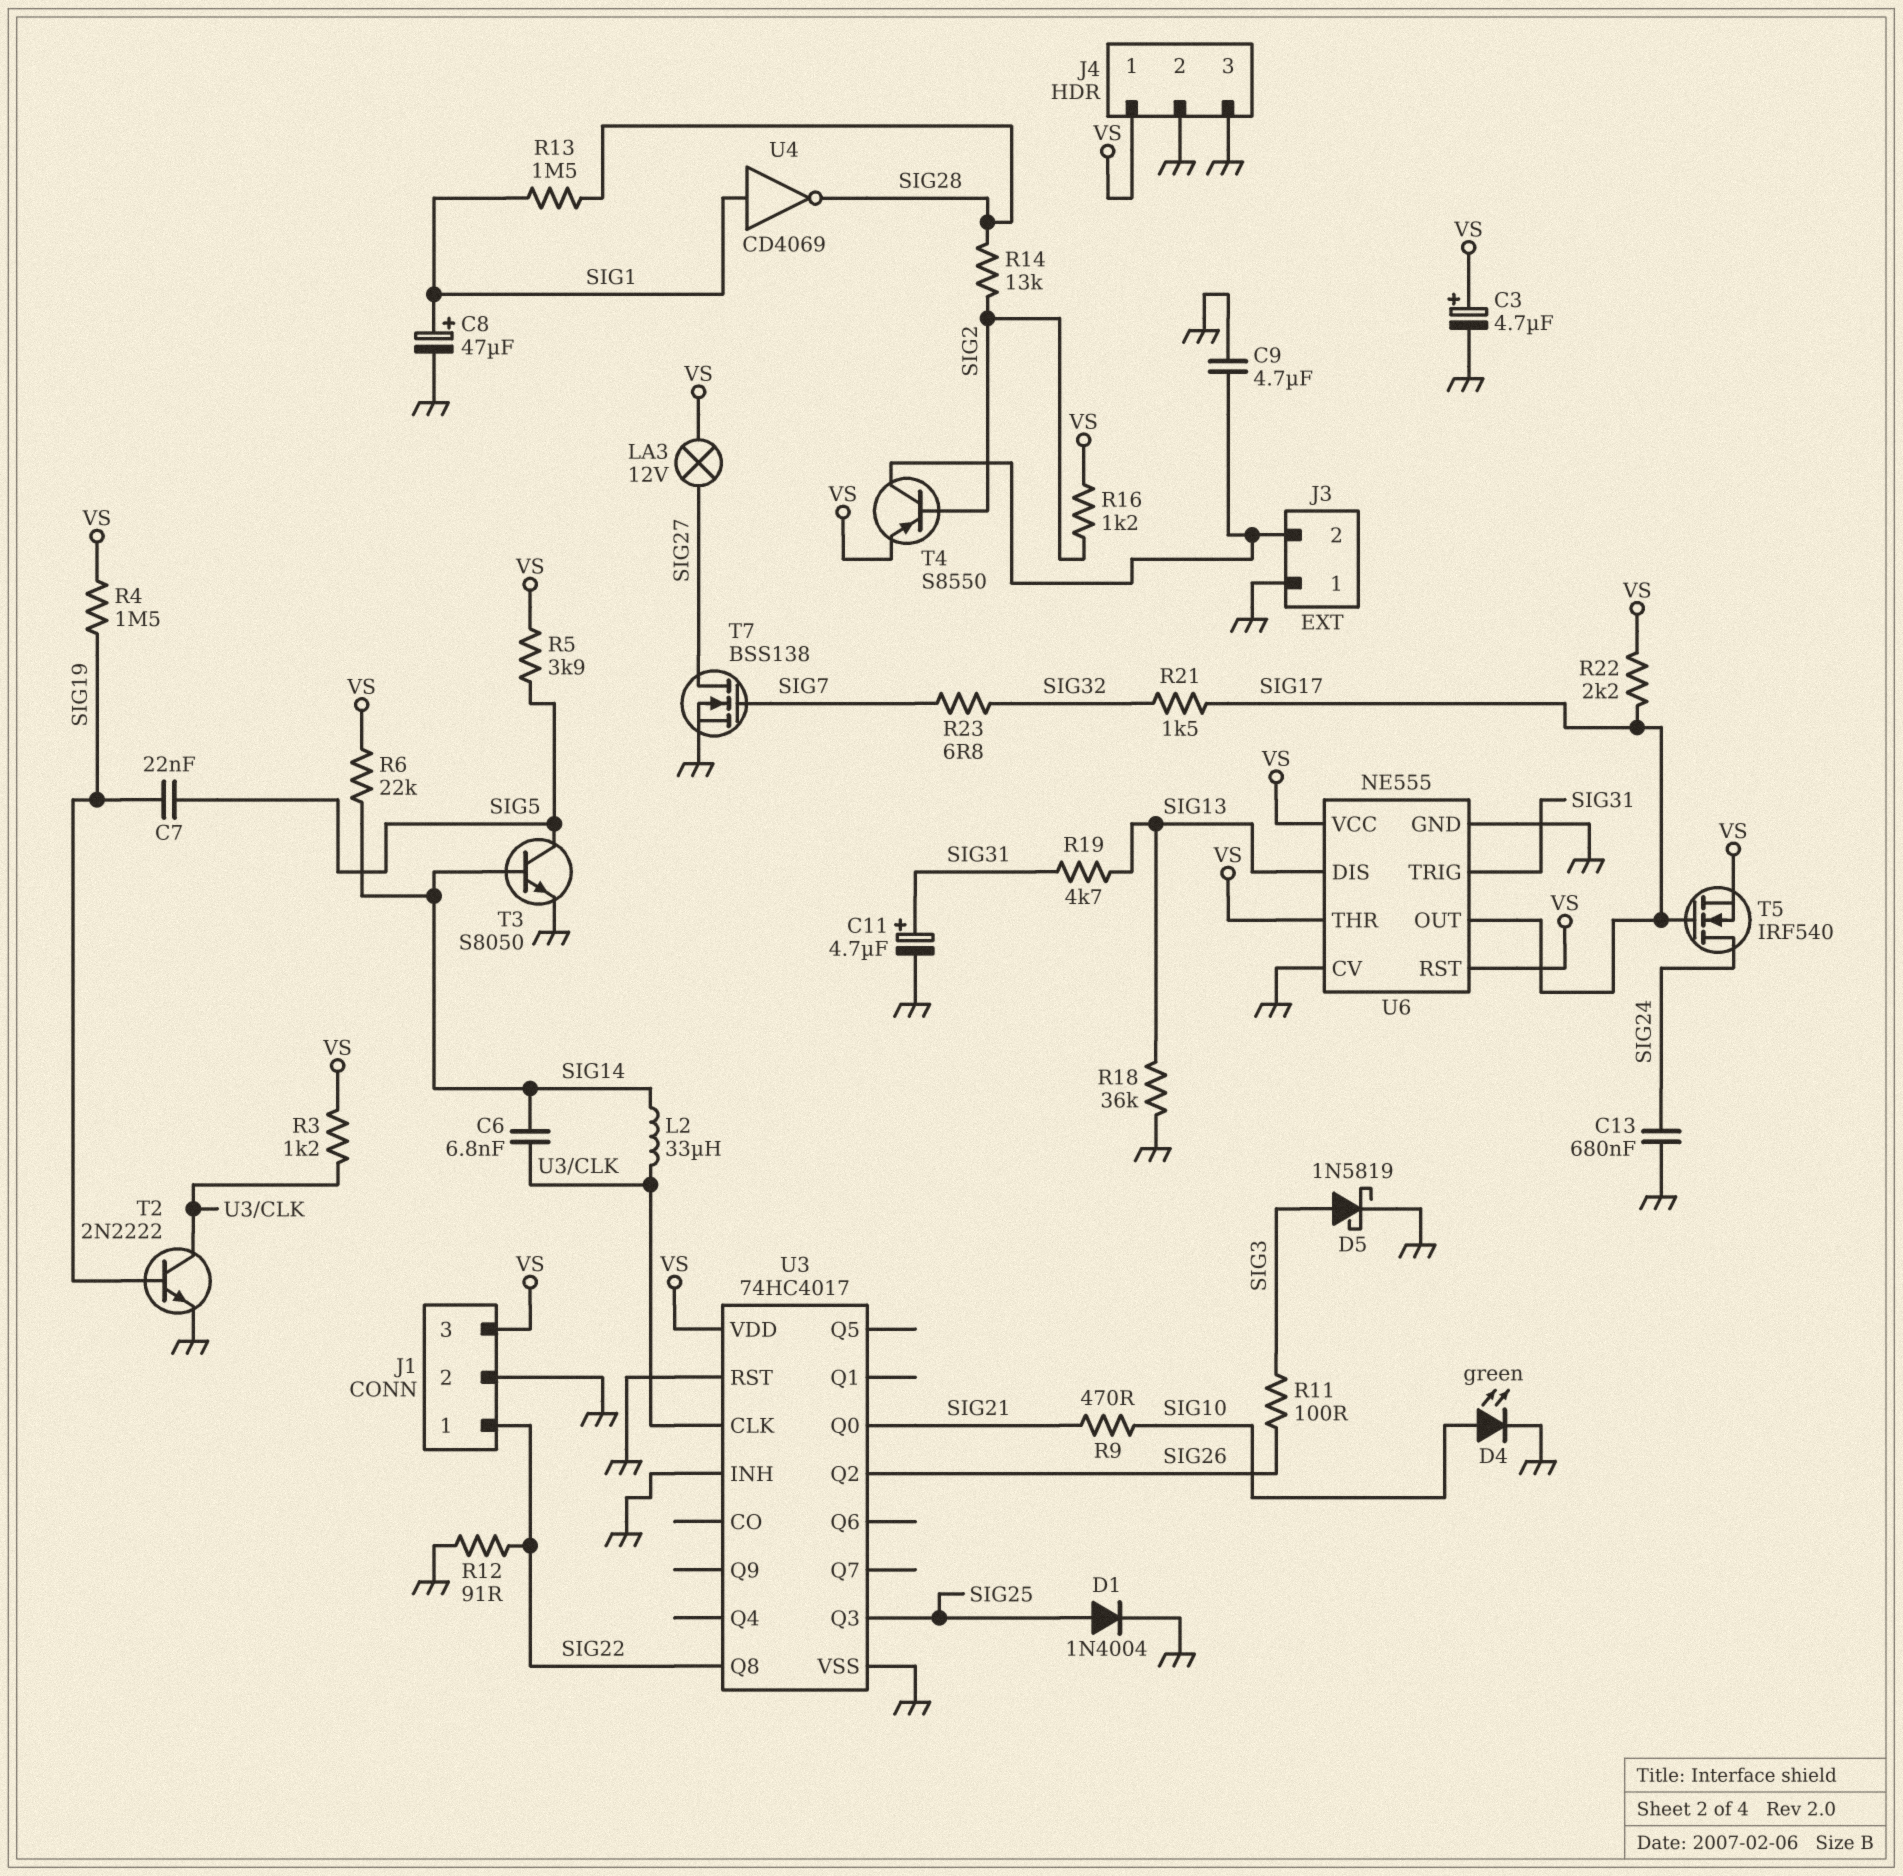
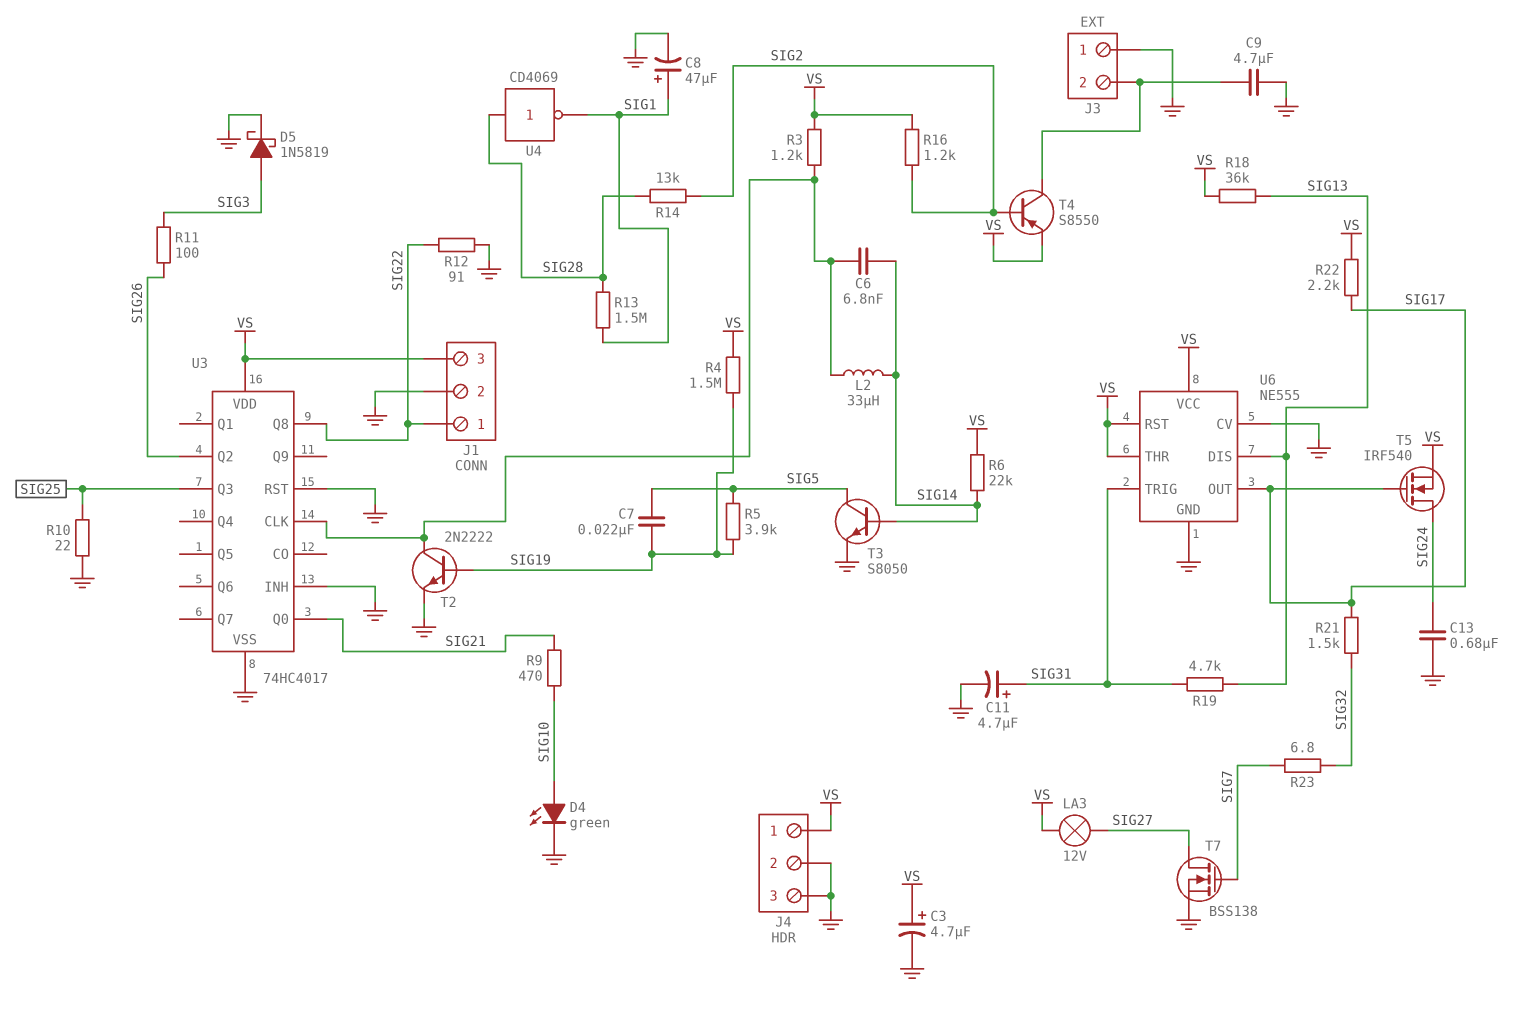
D1: diode 1N4004 (A SIG25, K GND) -> none
R5: 3.9k (SIG5, VS) -> 3.9k (SIG5, SIG19)
R10: none -> 22 (GND, SIG25)
R18: 36k (GND, SIG13) -> 36k (SIG13, VS)
U4: NOT CD4069 (in SIG1, out SIG28) -> NOT CD4069 (in SIG28, out SIG1)

